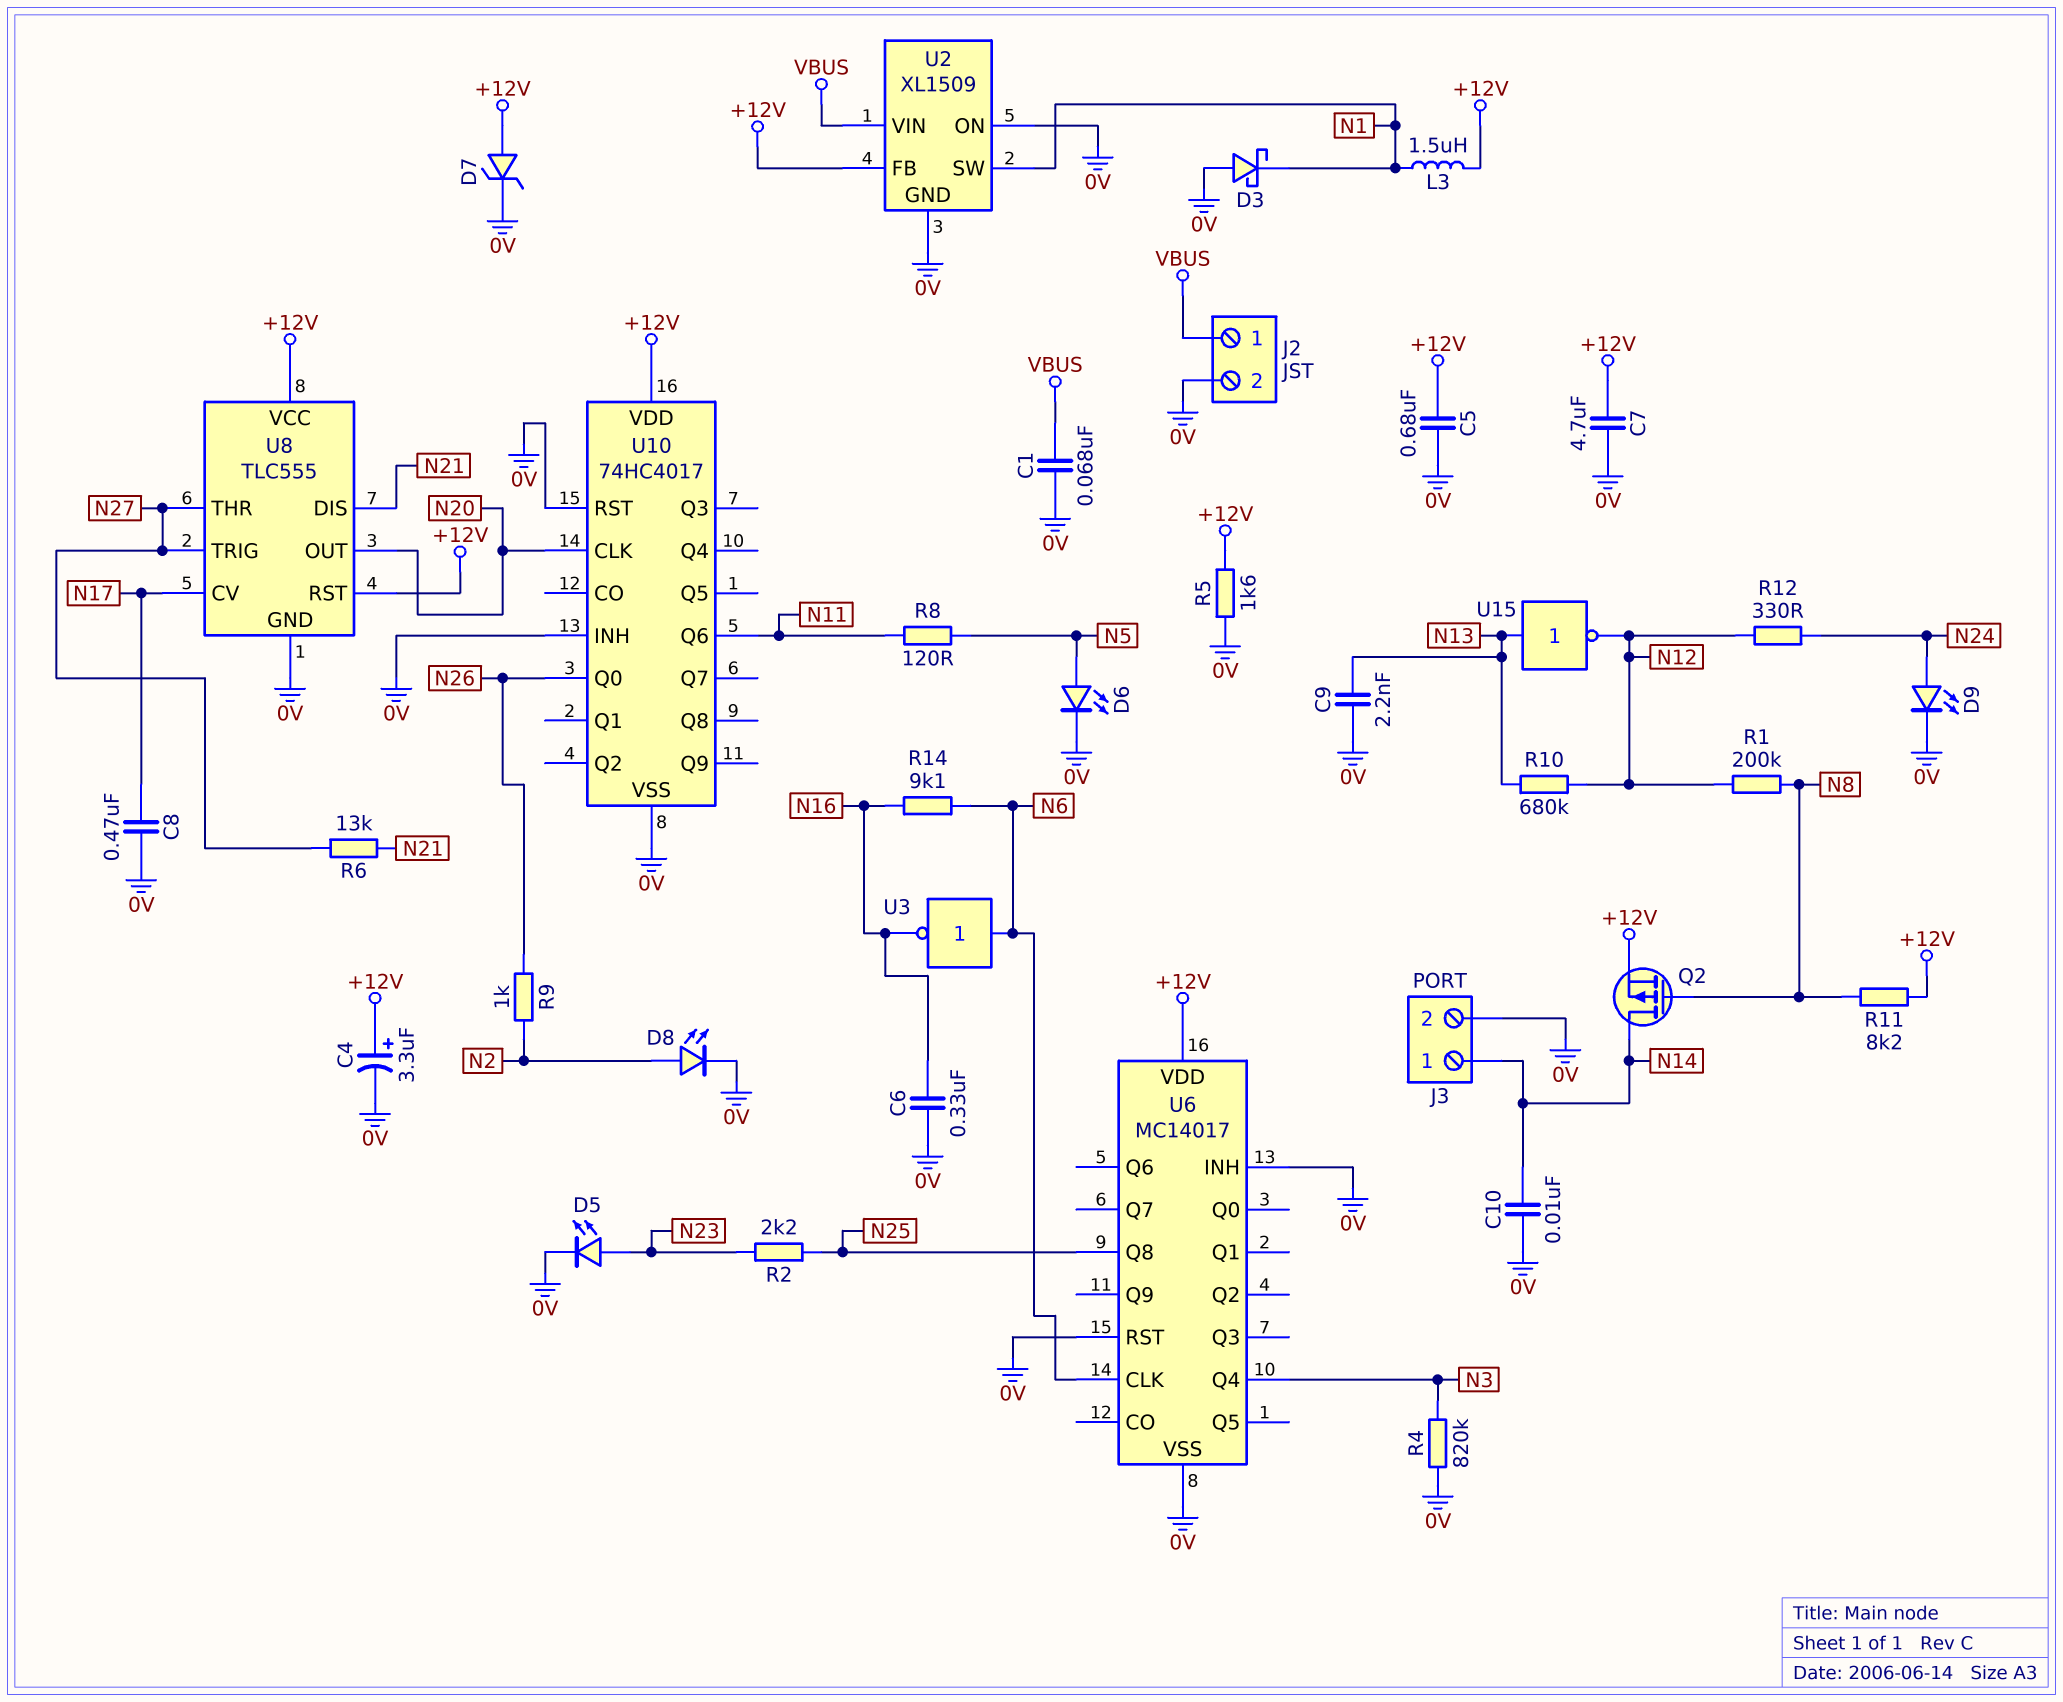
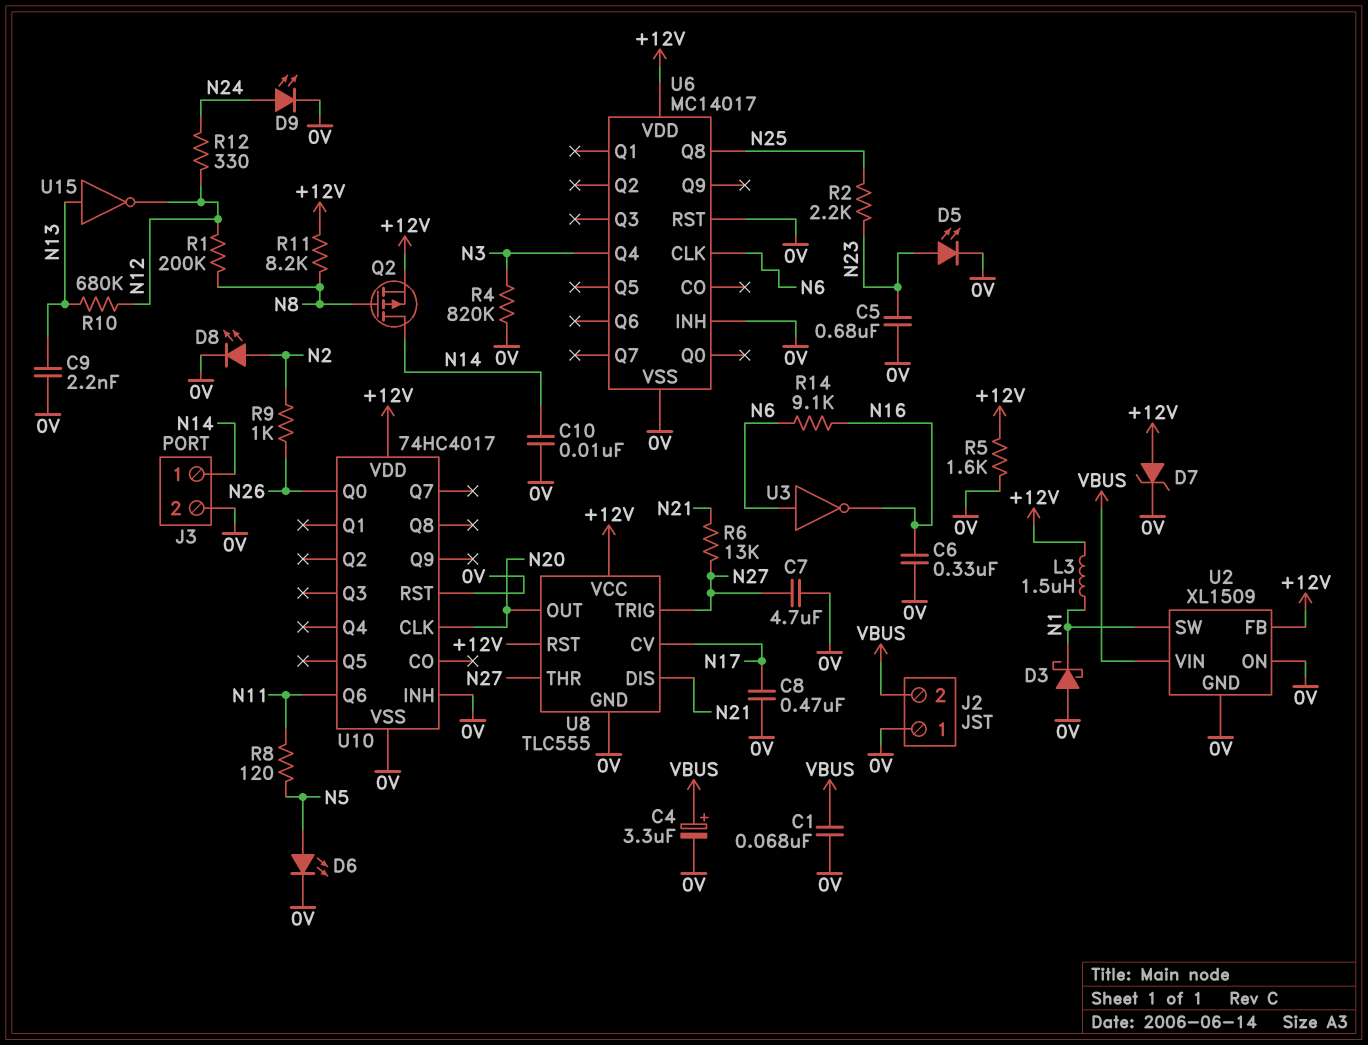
C4: 3.3uF (plus +12V, minus 0V) -> 3.3uF (plus VBUS, minus 0V)
C5: 680nF (+12V, 0V) -> 680nF (0V, N23)
C7: 4.7uF (+12V, 0V) -> 4.7uF (0V, N27)
J2 pin 1: VBUS -> 0V
J2 pin 2: 0V -> VBUS

